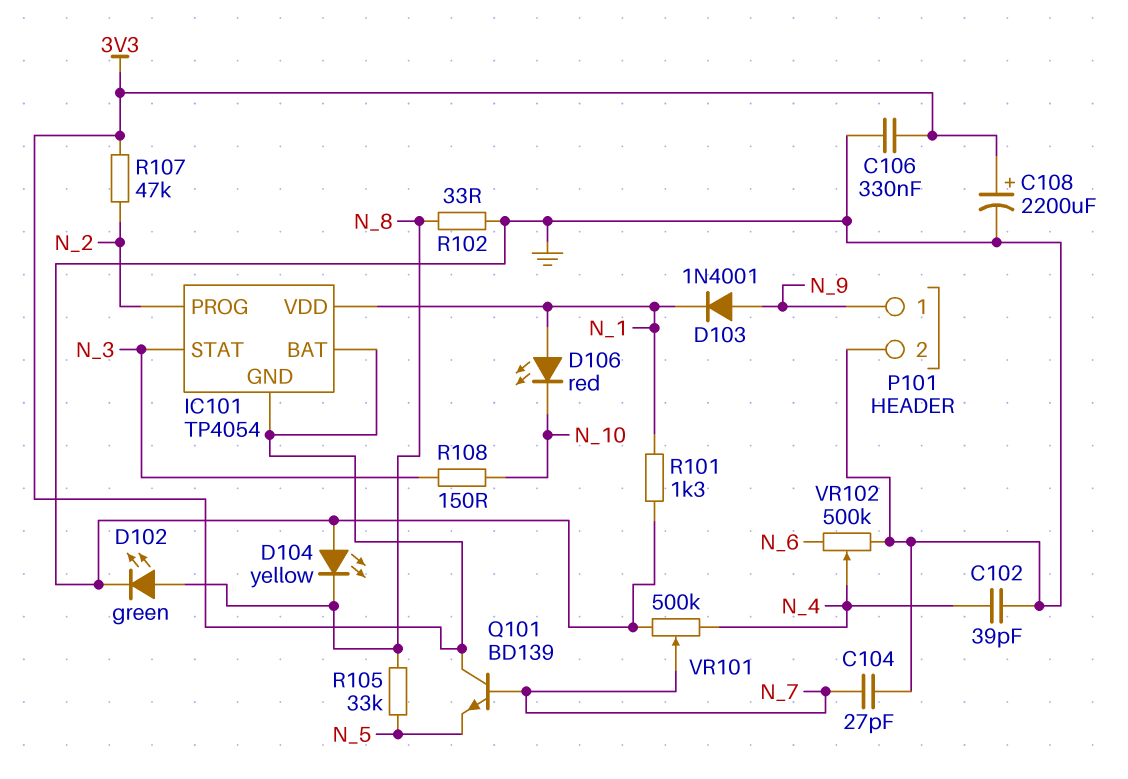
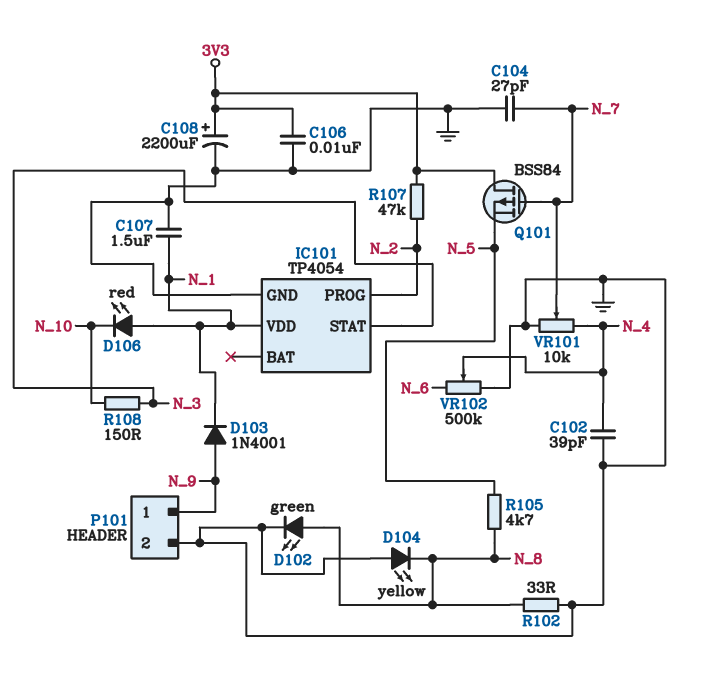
C106: 330nF (3V3, GND) -> 10nF (3V3, GND)
C107: none -> 1.5uF (GND, N_1)
IC101 pin BAT: 3V3 -> none
IC101 pin GND: 3V3 -> GND
Q101: NPN BD139 (B N_7, C 3V3, E N_5) -> PMOS BSS84 (G N_7, D 3V3, S N_5)
R101: 1.3k (GND, N_1) -> none
R105: 33k (N_5, N_8) -> 4.7k (N_5, N_8)
VR101: 500k (GND, N_4, wiper N_7) -> 10k (GND, N_4, wiper N_7)

